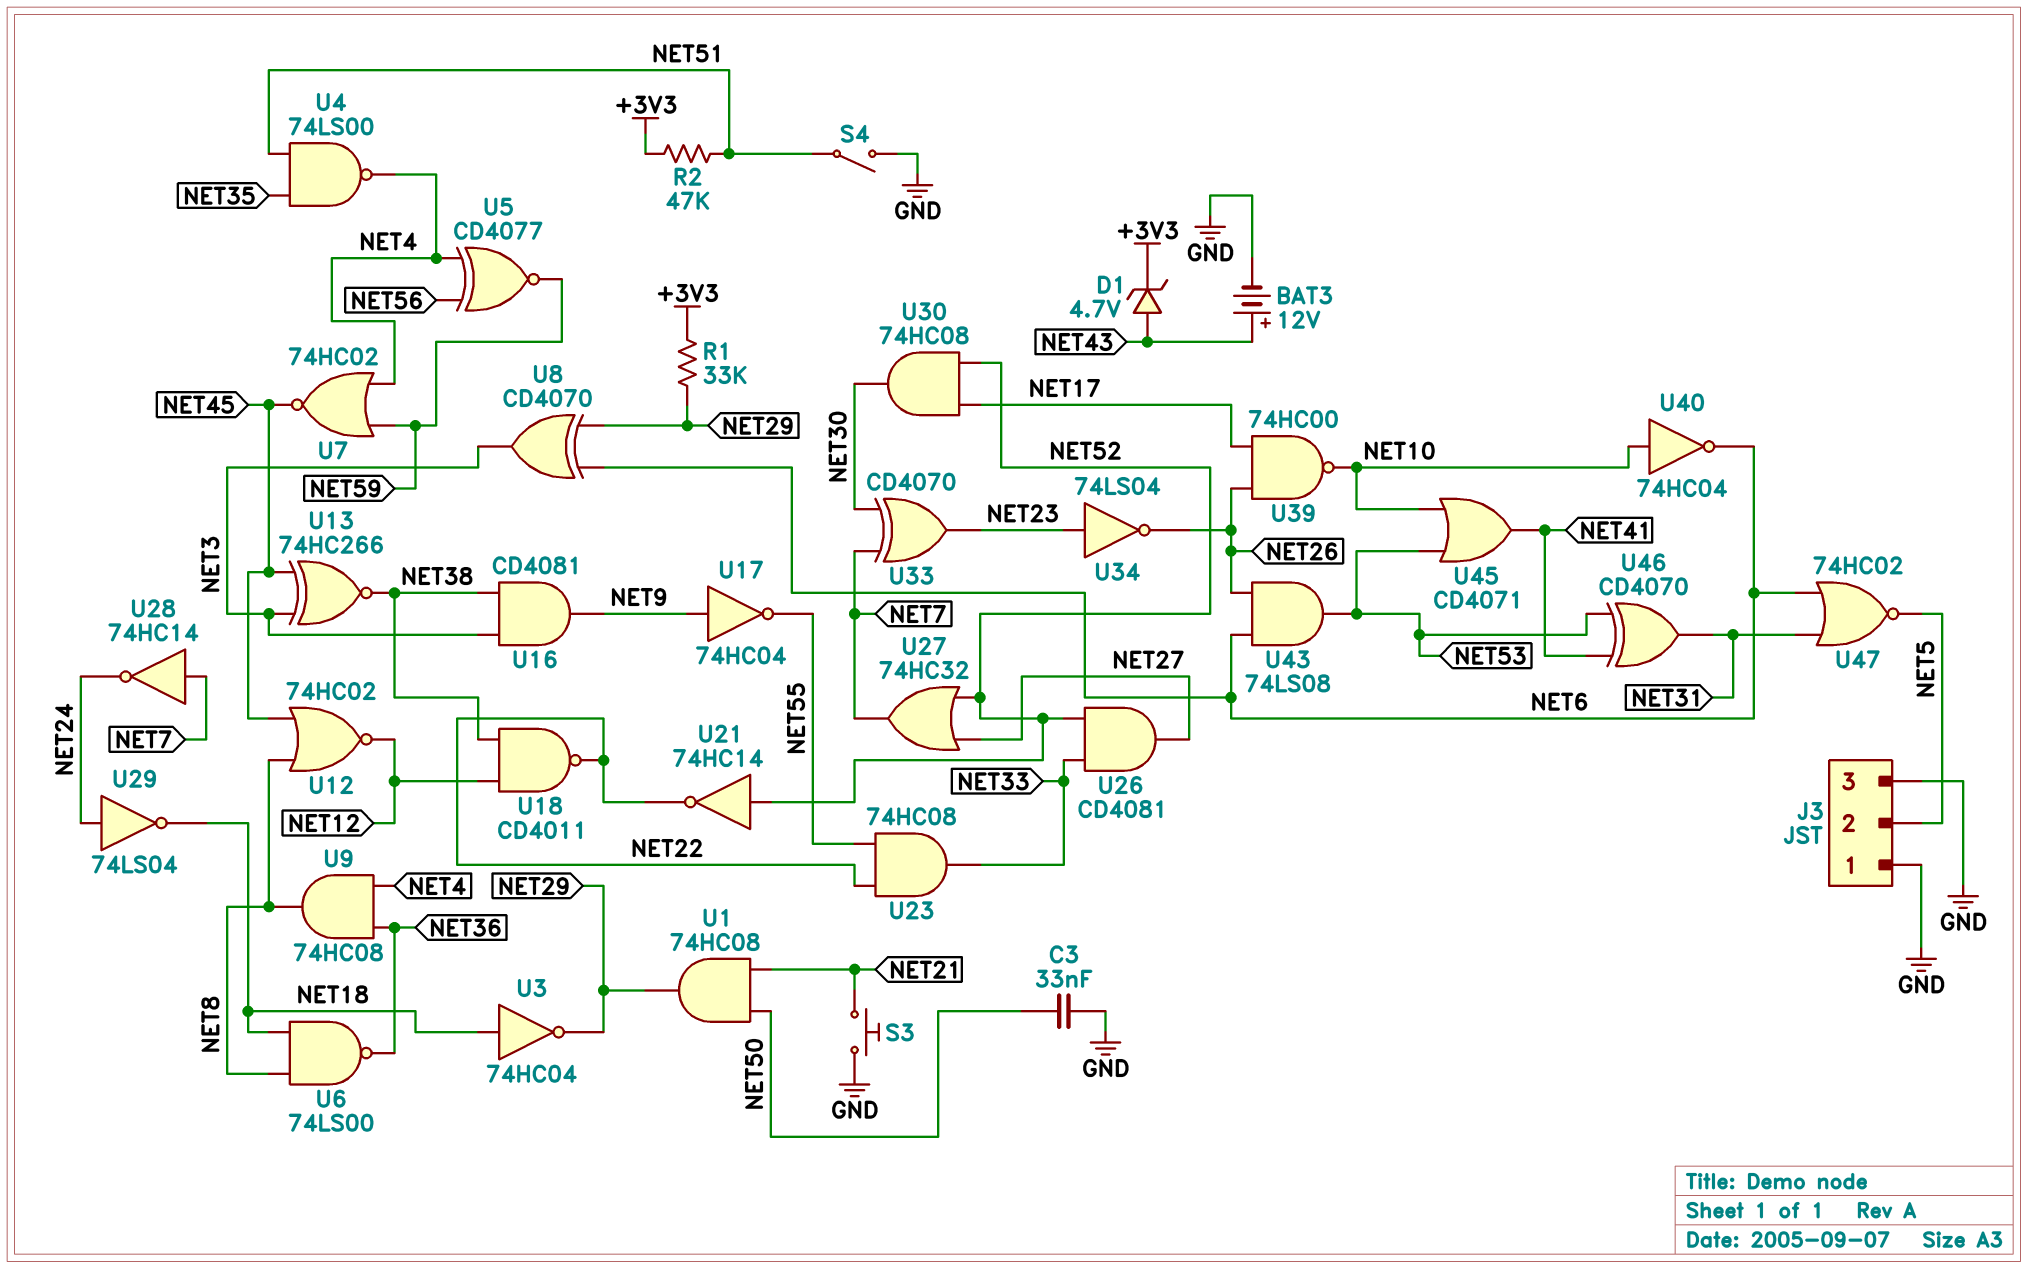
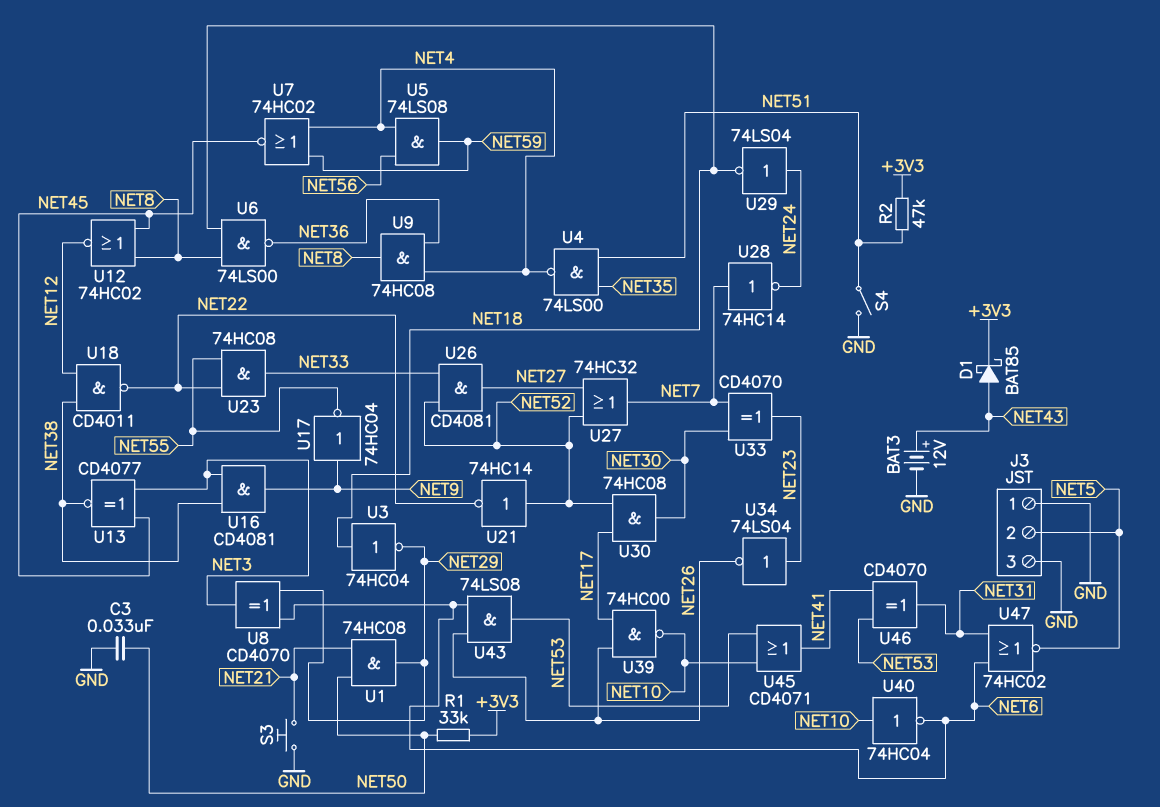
D1: zener 4.7V (A NET43, K +3V3) -> schottky BAT85 (A NET43, K +3V3)
R1: 33k (+3V3, NET29) -> 33k (+3V3, NET50)
U5: XNOR CD4077 (in NET4, in NET56, out NET59) -> AND 74LS08 (in NET4, in NET56, out NET59)
U13: XNOR 74HC266 (in NET3, in NET45, out NET38) -> XNOR CD4077 (in NET3, in NET45, out NET38)

